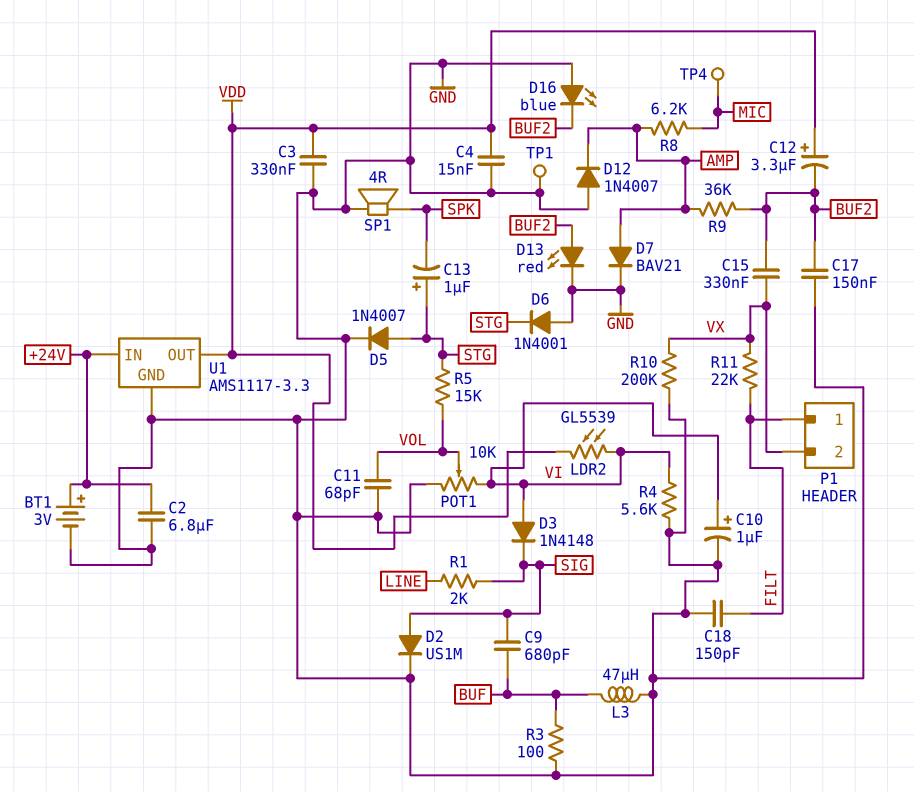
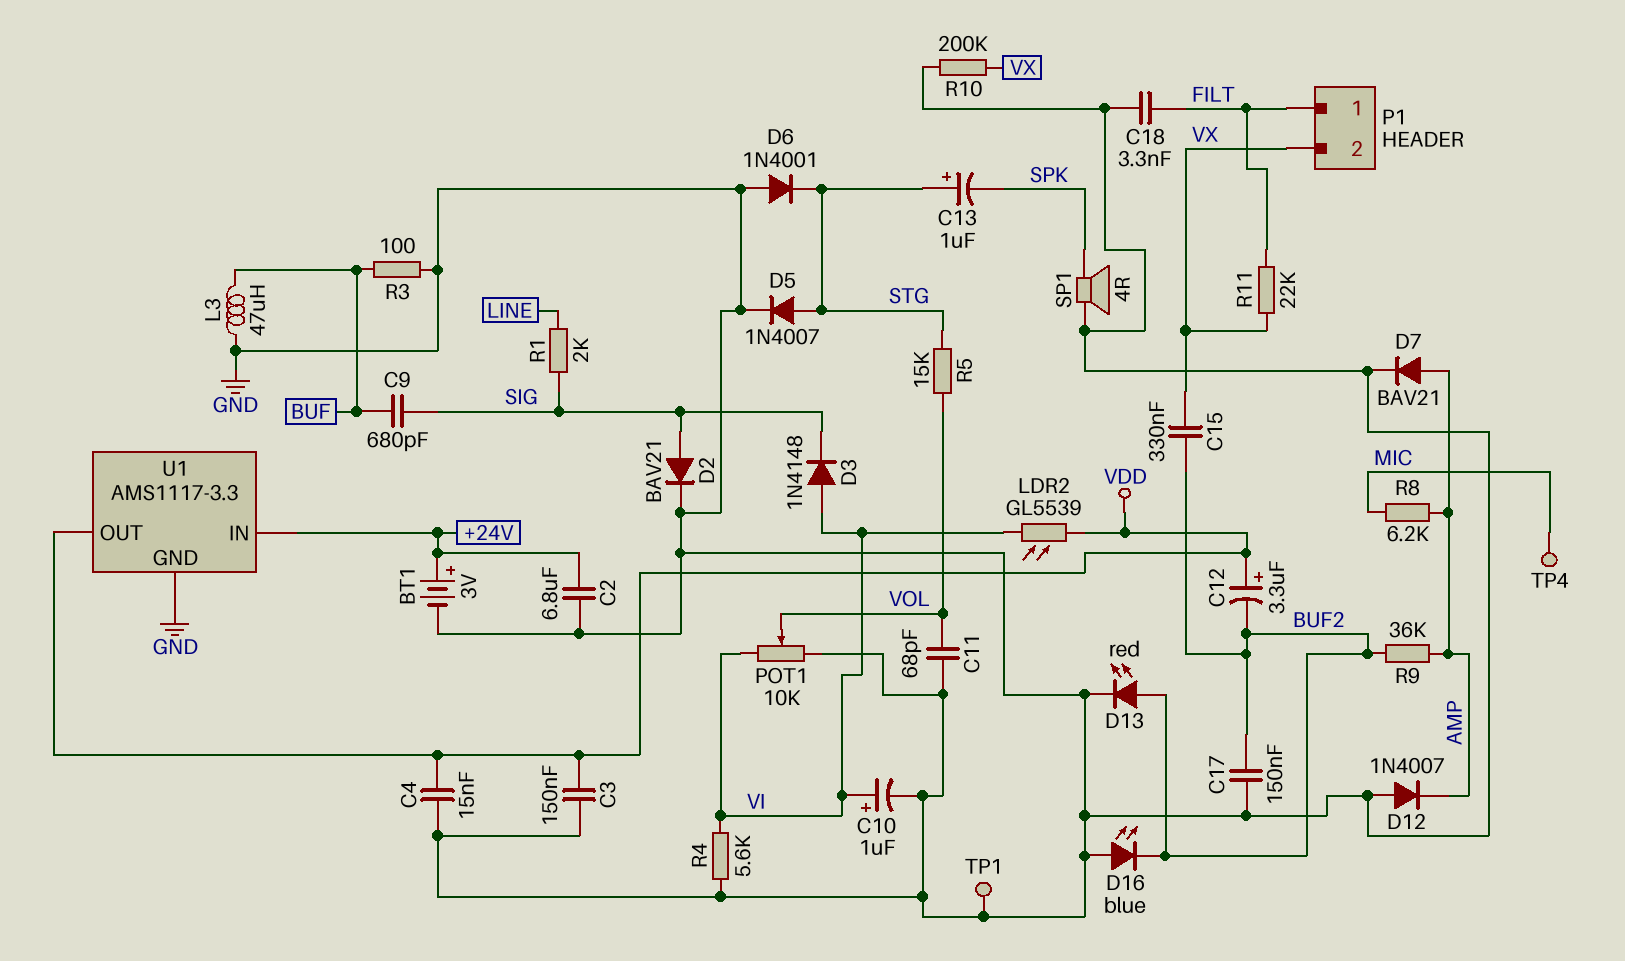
C3: 330nF (GND, VDD) -> 150nF (GND, VDD)
C18: 150pF (FILT, GND) -> 3.3nF (FILT, GND)
D2: diode US1M (A SIG, K GND) -> diode BAV21 (A SIG, K GND)

